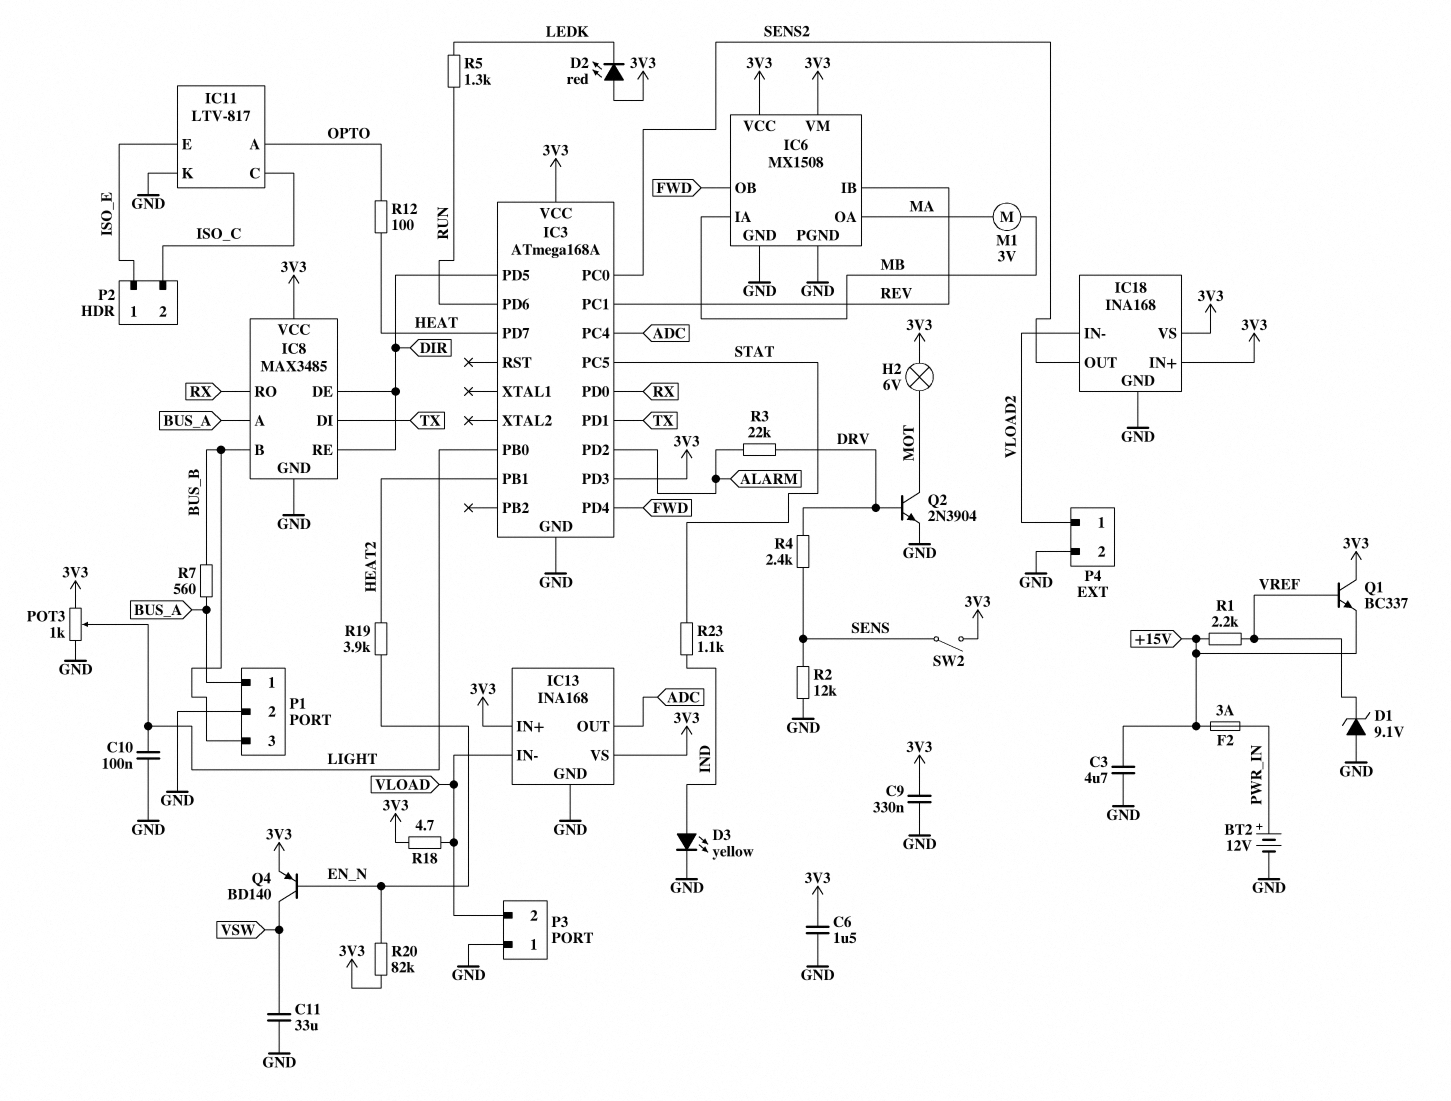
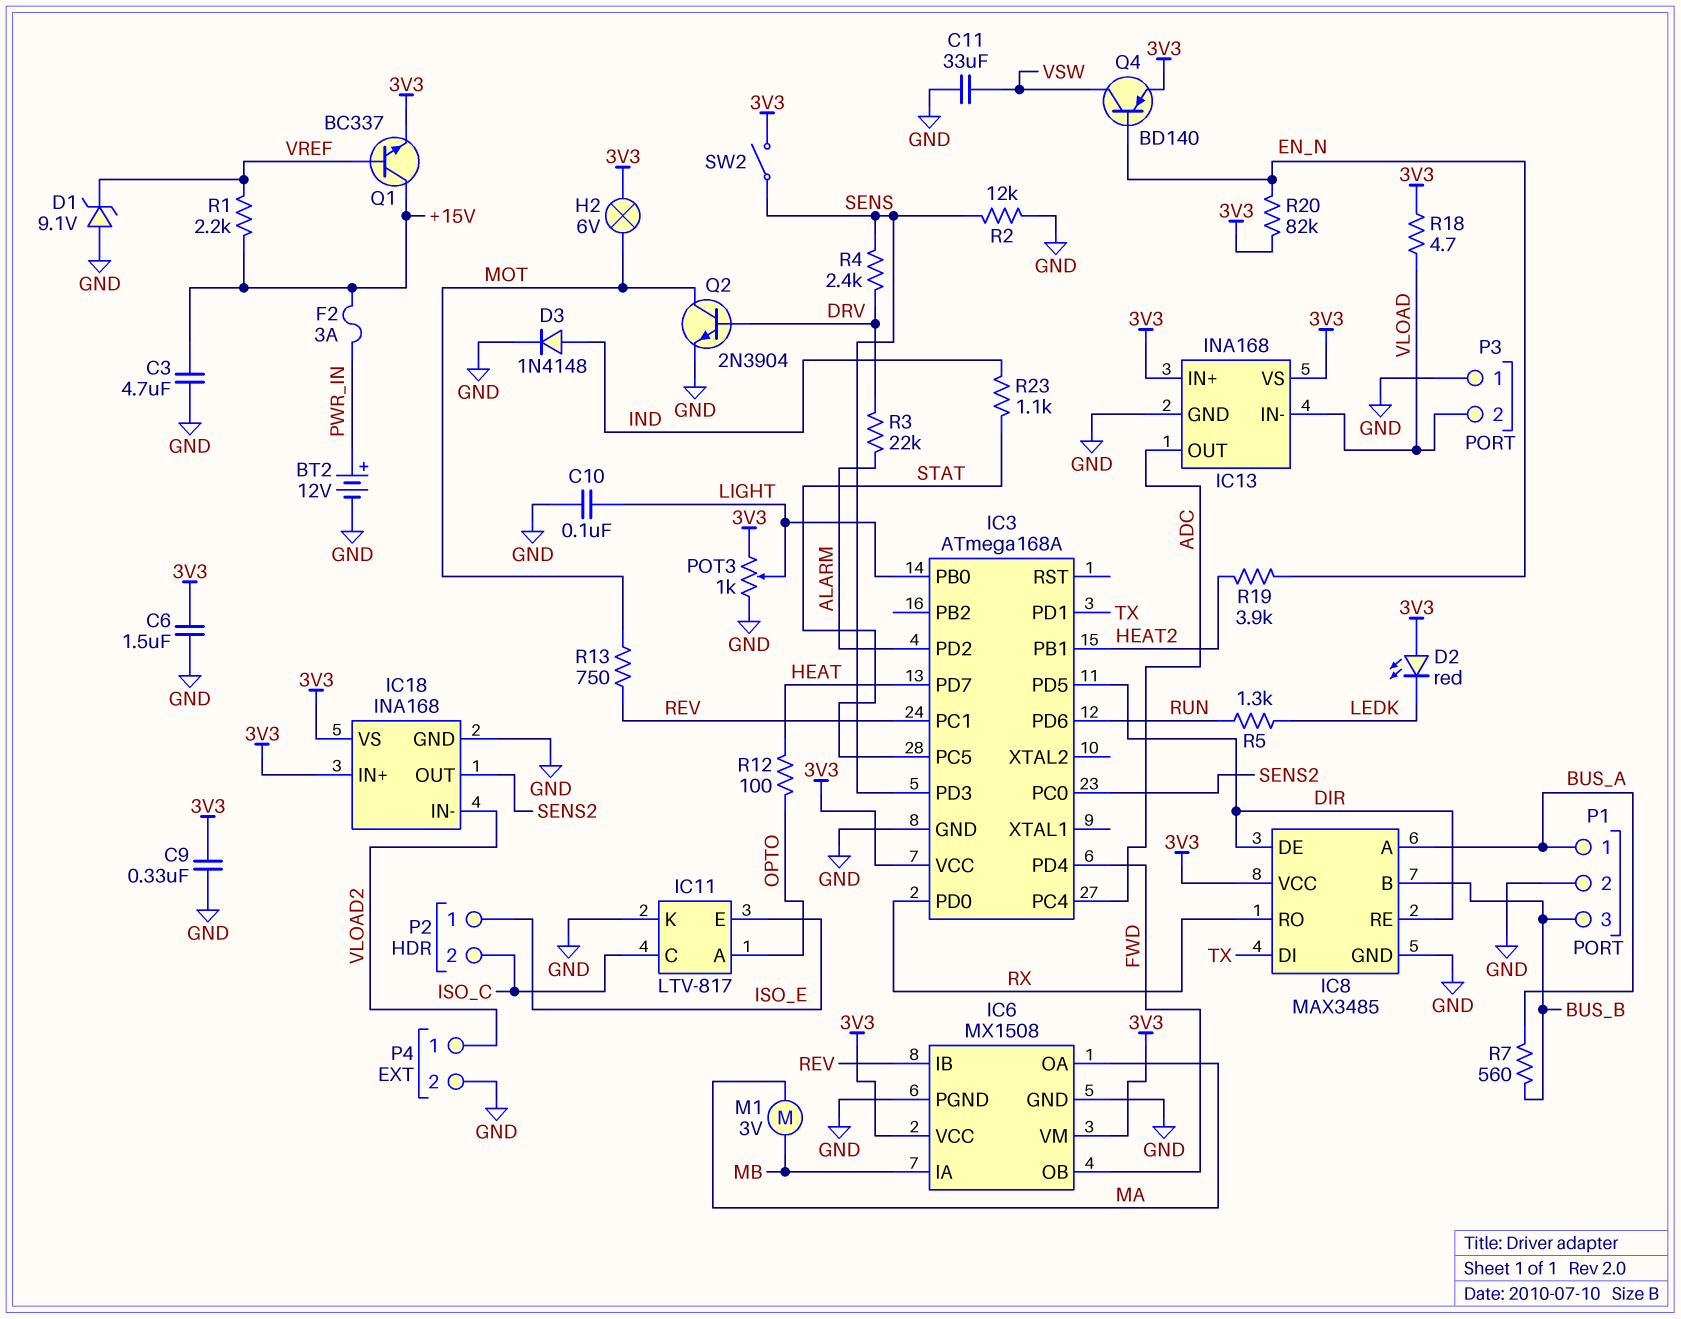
D3: LED yellow (A IND, K GND) -> diode 1N4148 (A IND, K GND)
IC3 pin PD3: 3V3 -> SENS
Q1: NPN BC337 (B VREF, C 3V3, E +15V) -> NPN BC337 (B VREF, C +15V, E 3V3)
R13: none -> 750 (MOT, REV)

